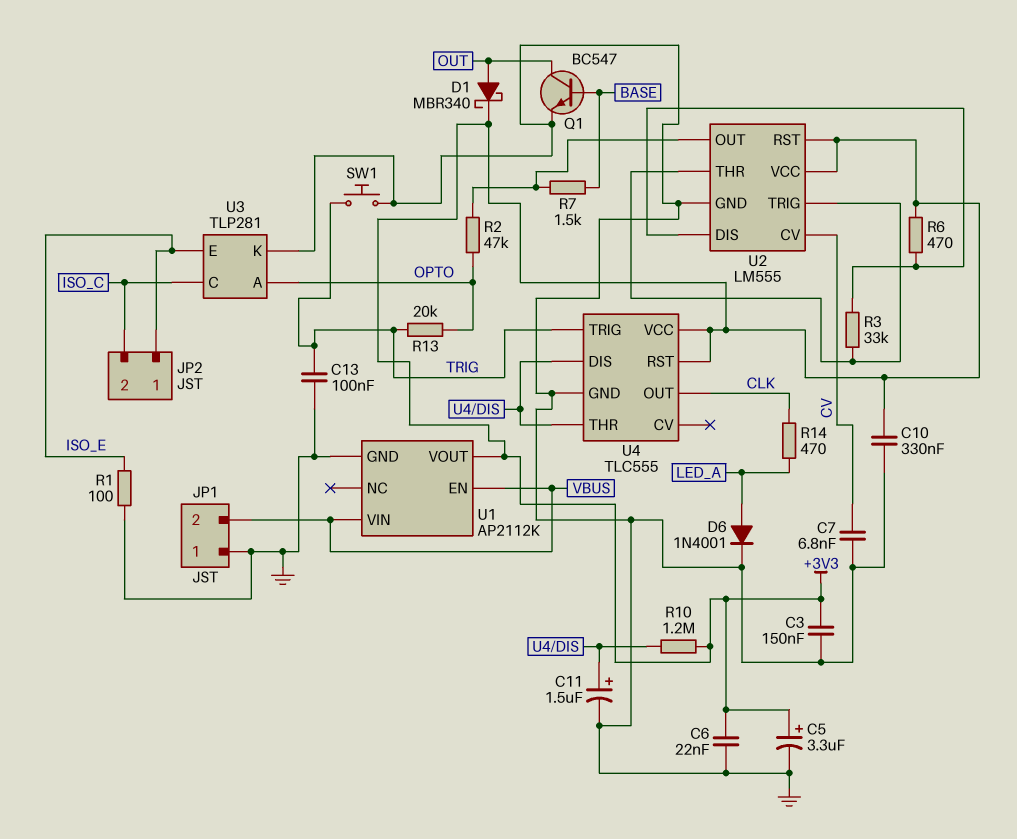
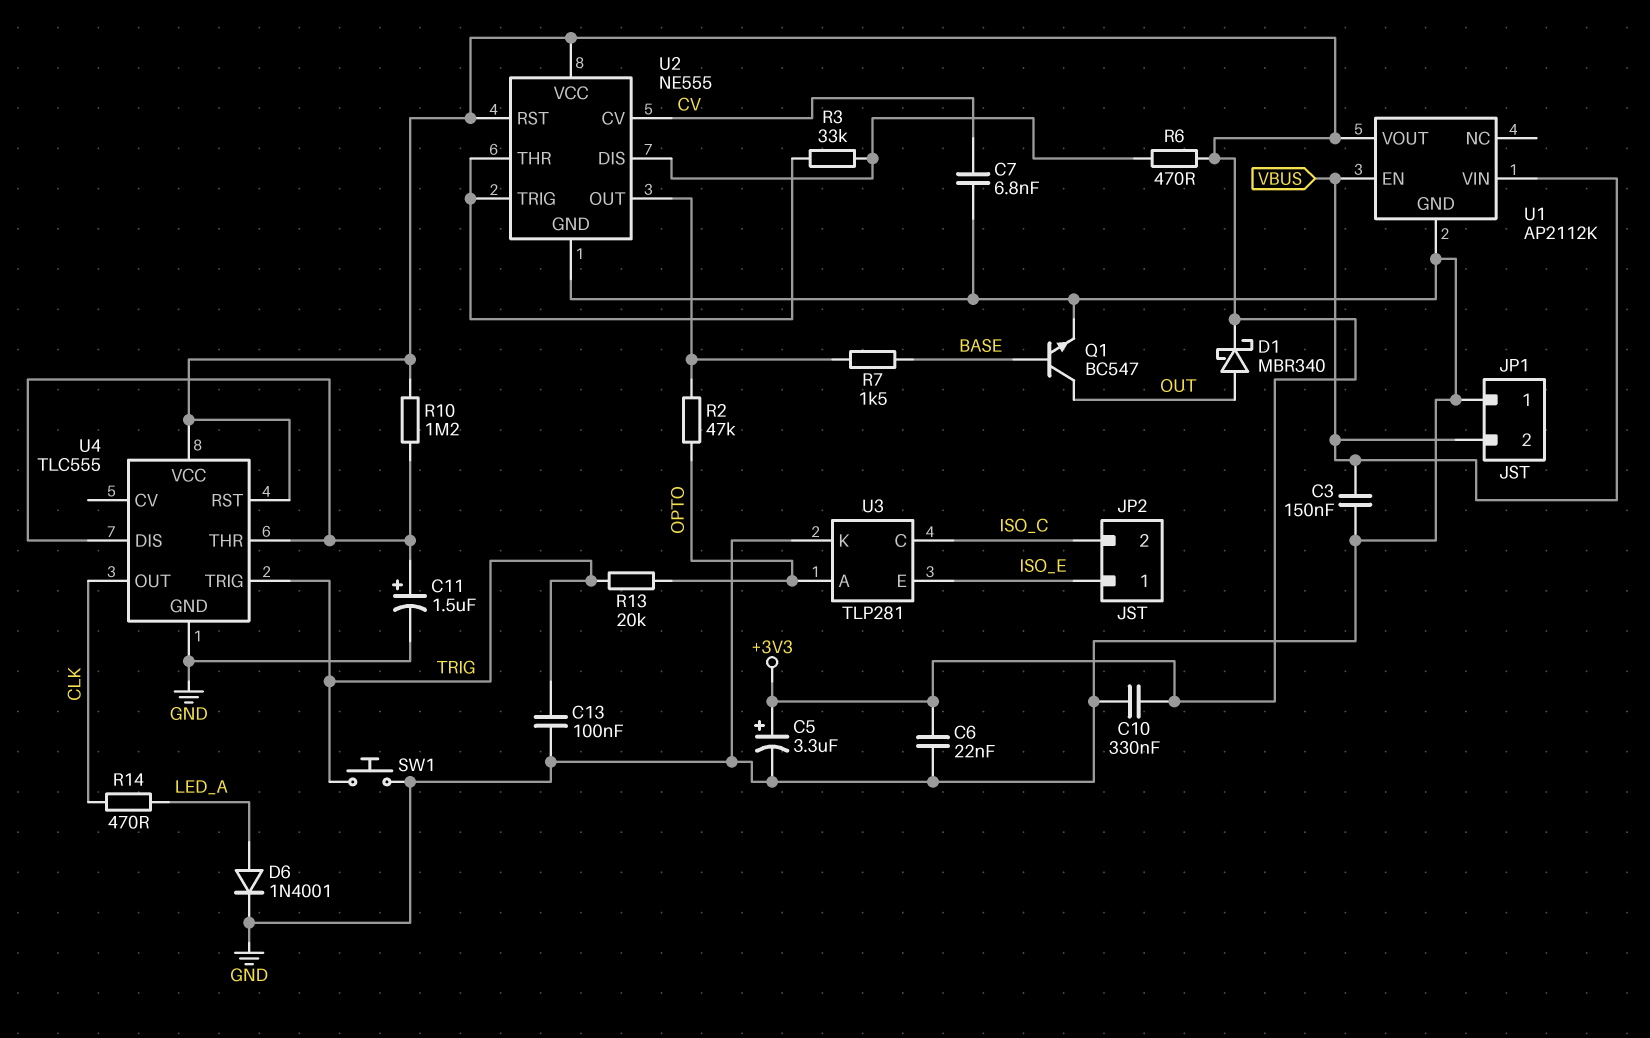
C3: 150nF (+3V3, GND) -> 150nF (GND, VBUS)
R1: 100 (GND, ISO_E) -> none
U2: LM555 -> NE555

